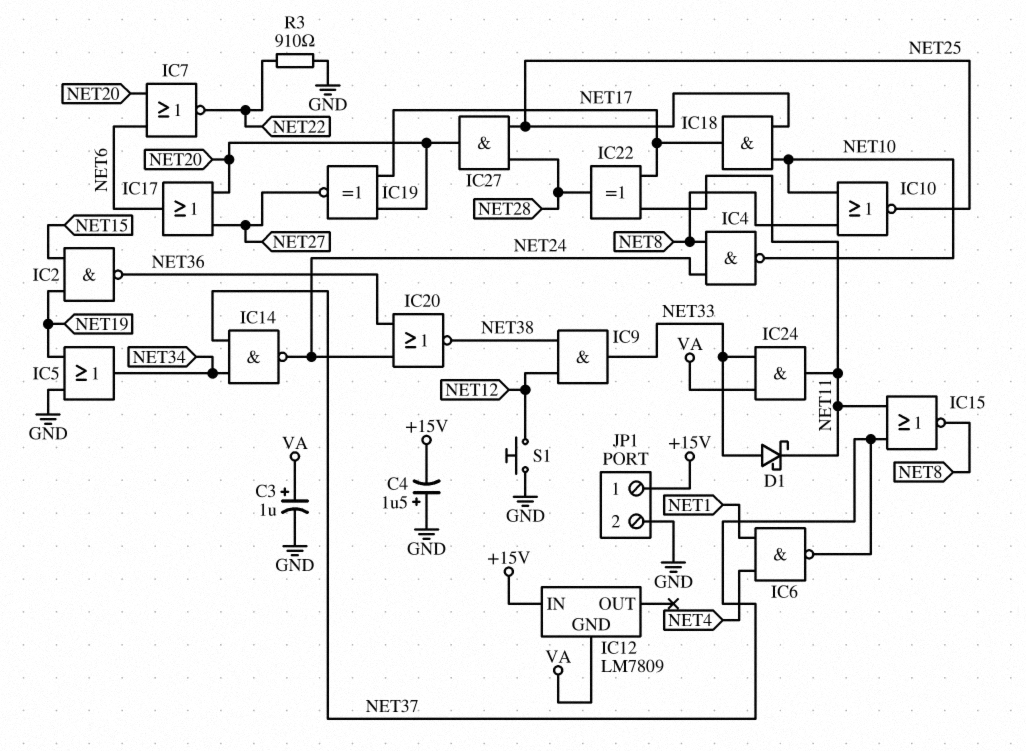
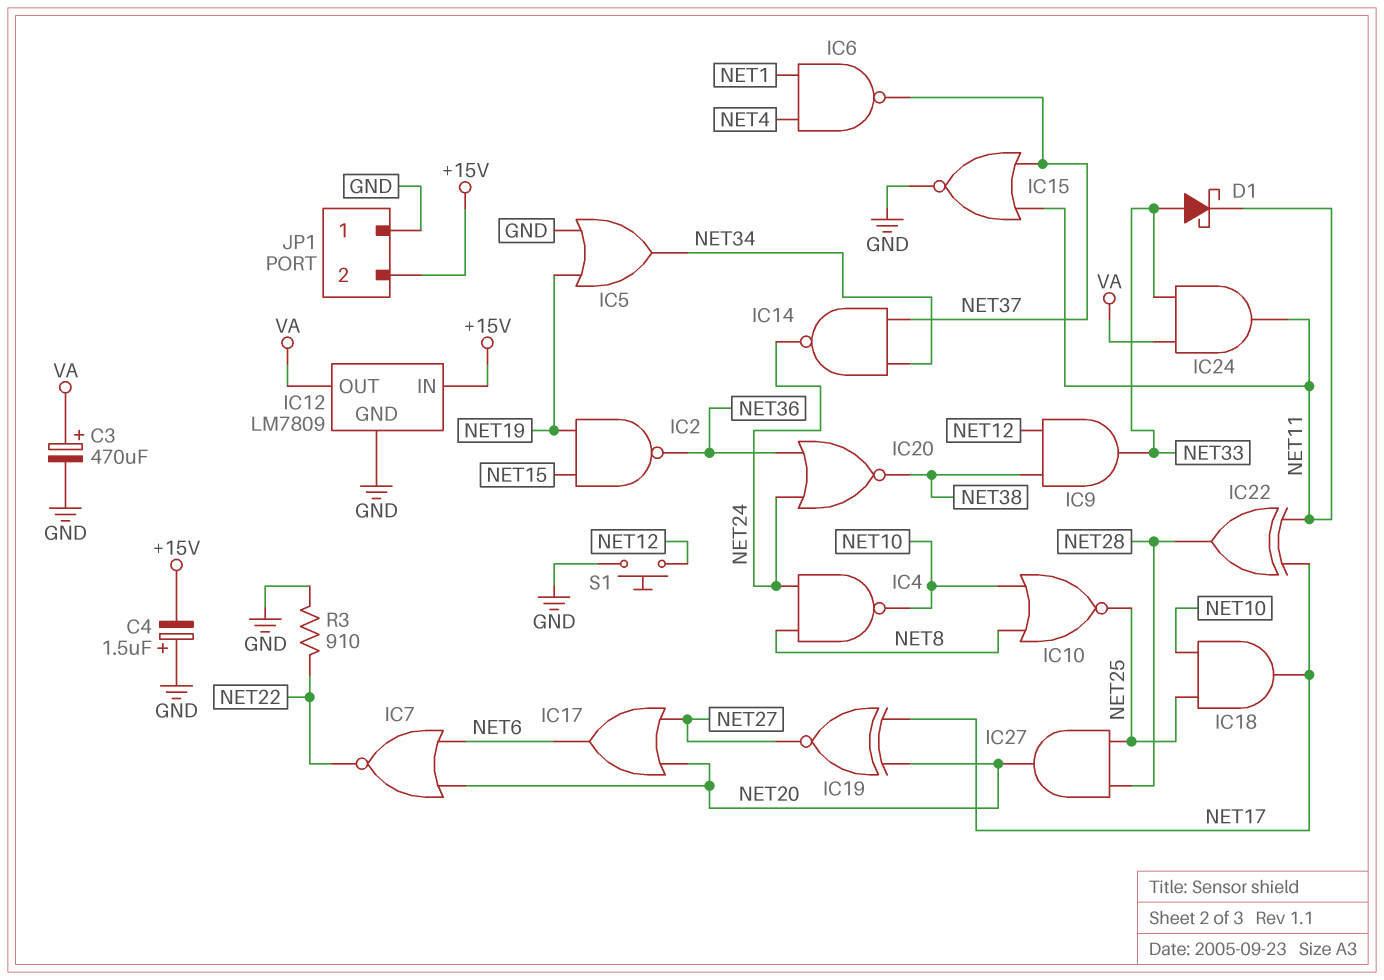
C3: 1uF (plus VA, minus GND) -> 470uF (plus VA, minus GND)
IC12 pin GND: VA -> GND
IC12 pin OUT: none -> VA
IC15: NOR (in NET11, in NET37, out NET8) -> NOR (in NET11, in NET37, out GND)
JP1 pin 1: +15V -> GND
JP1 pin 2: GND -> +15V

